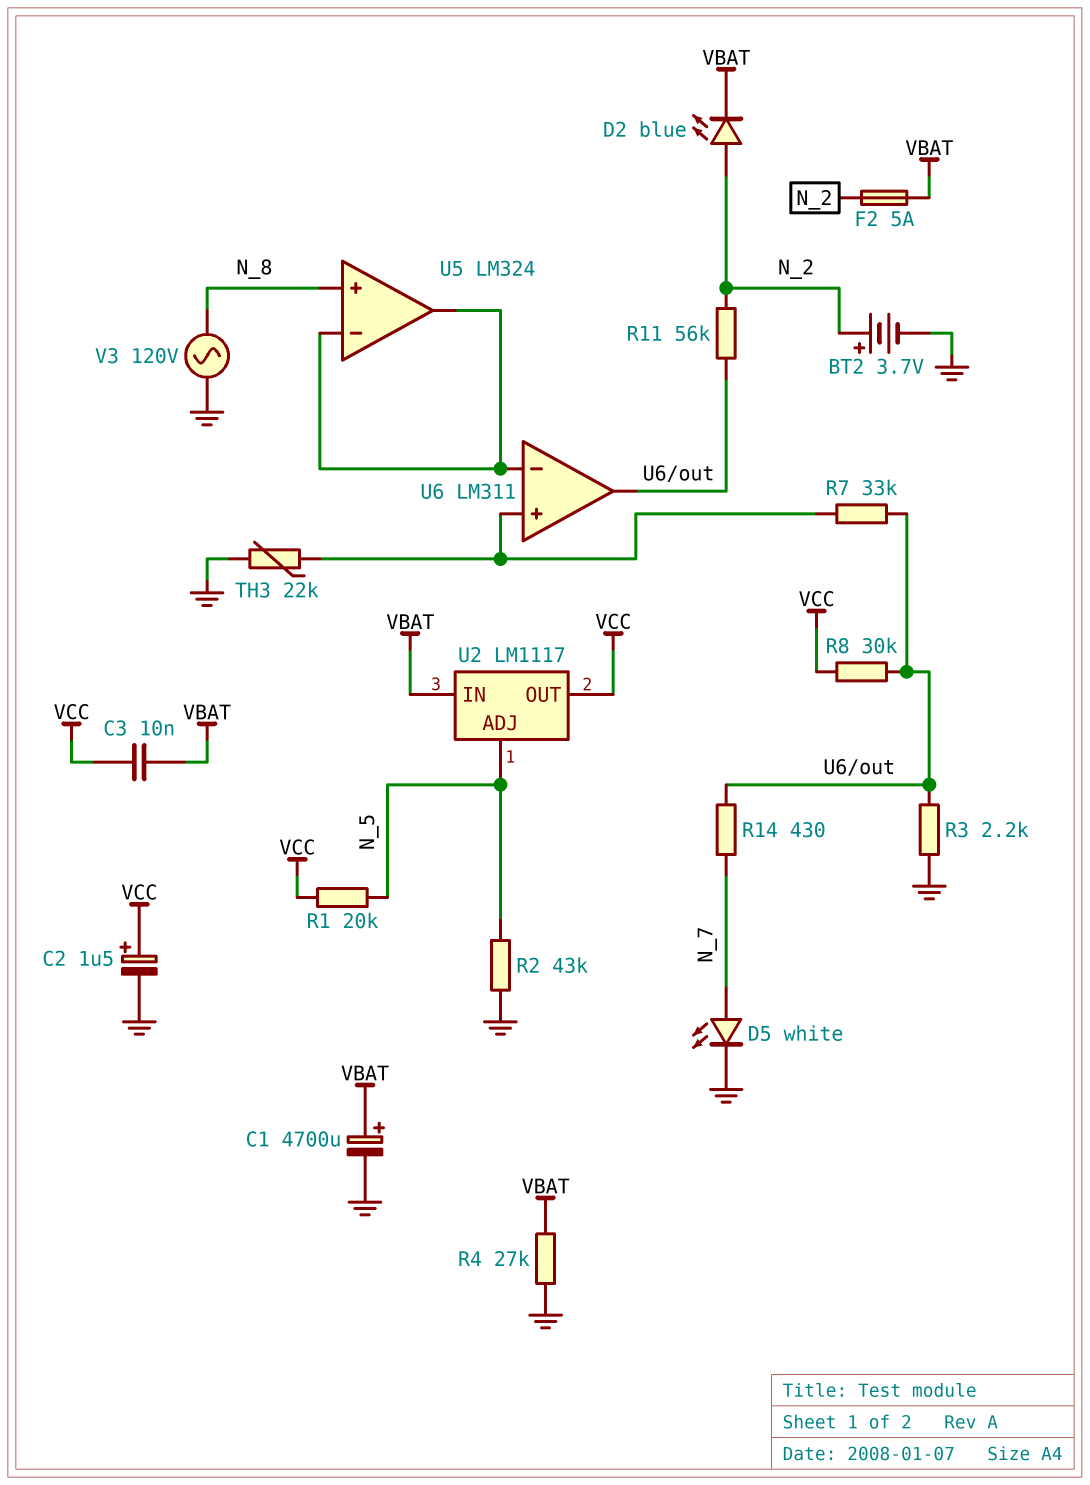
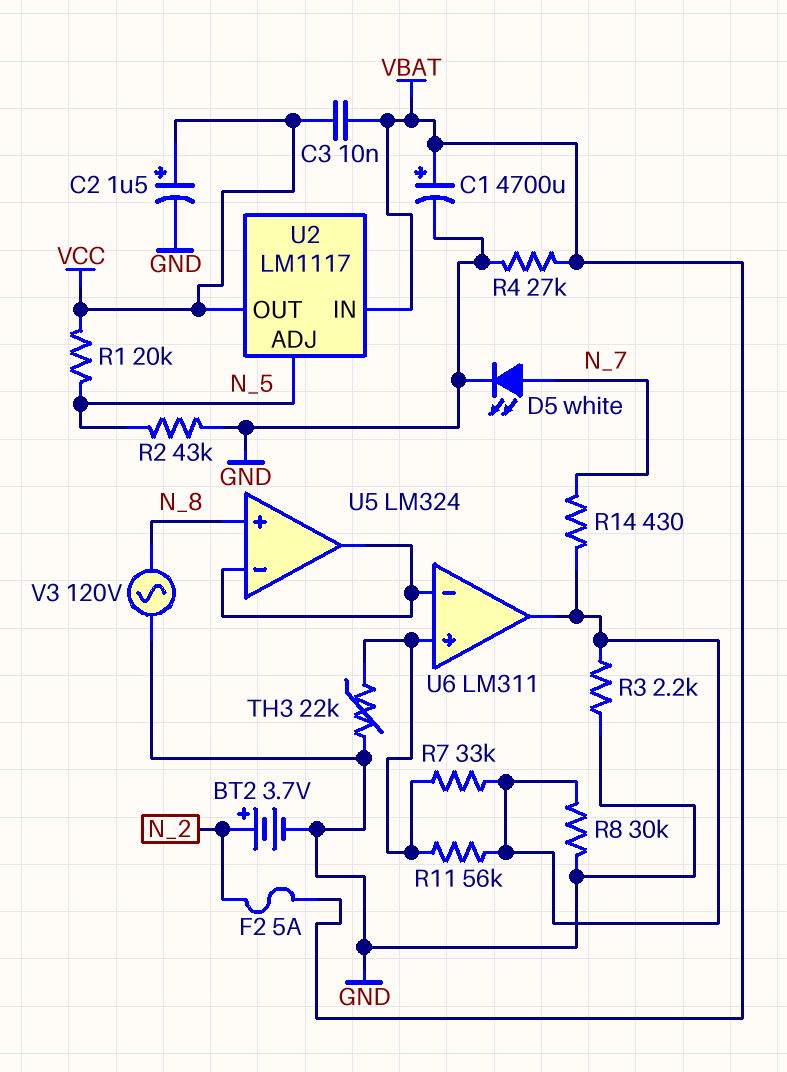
D2: LED blue (A N_2, K VBAT) -> none
R8: 30k (U6/out, VCC) -> 30k (GND, U6/out)
R11: 56k (N_2, U6/out) -> 56k (U6/in+, U6/out)

